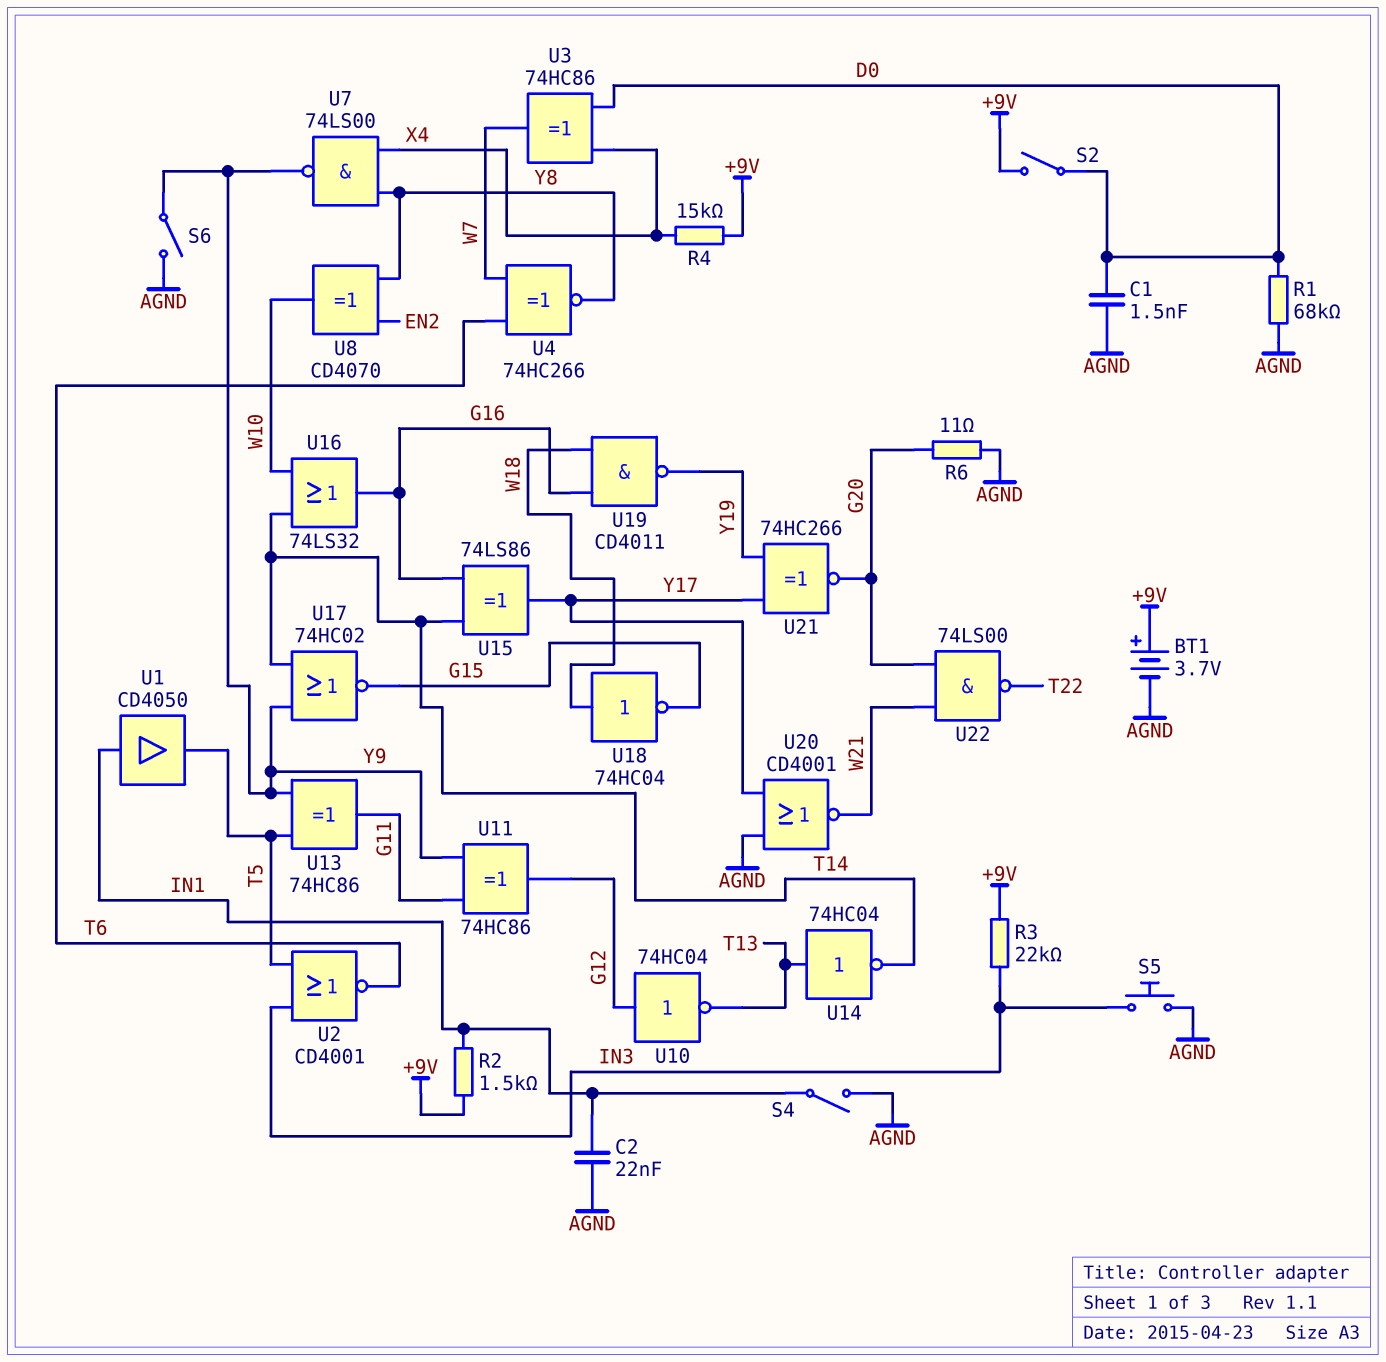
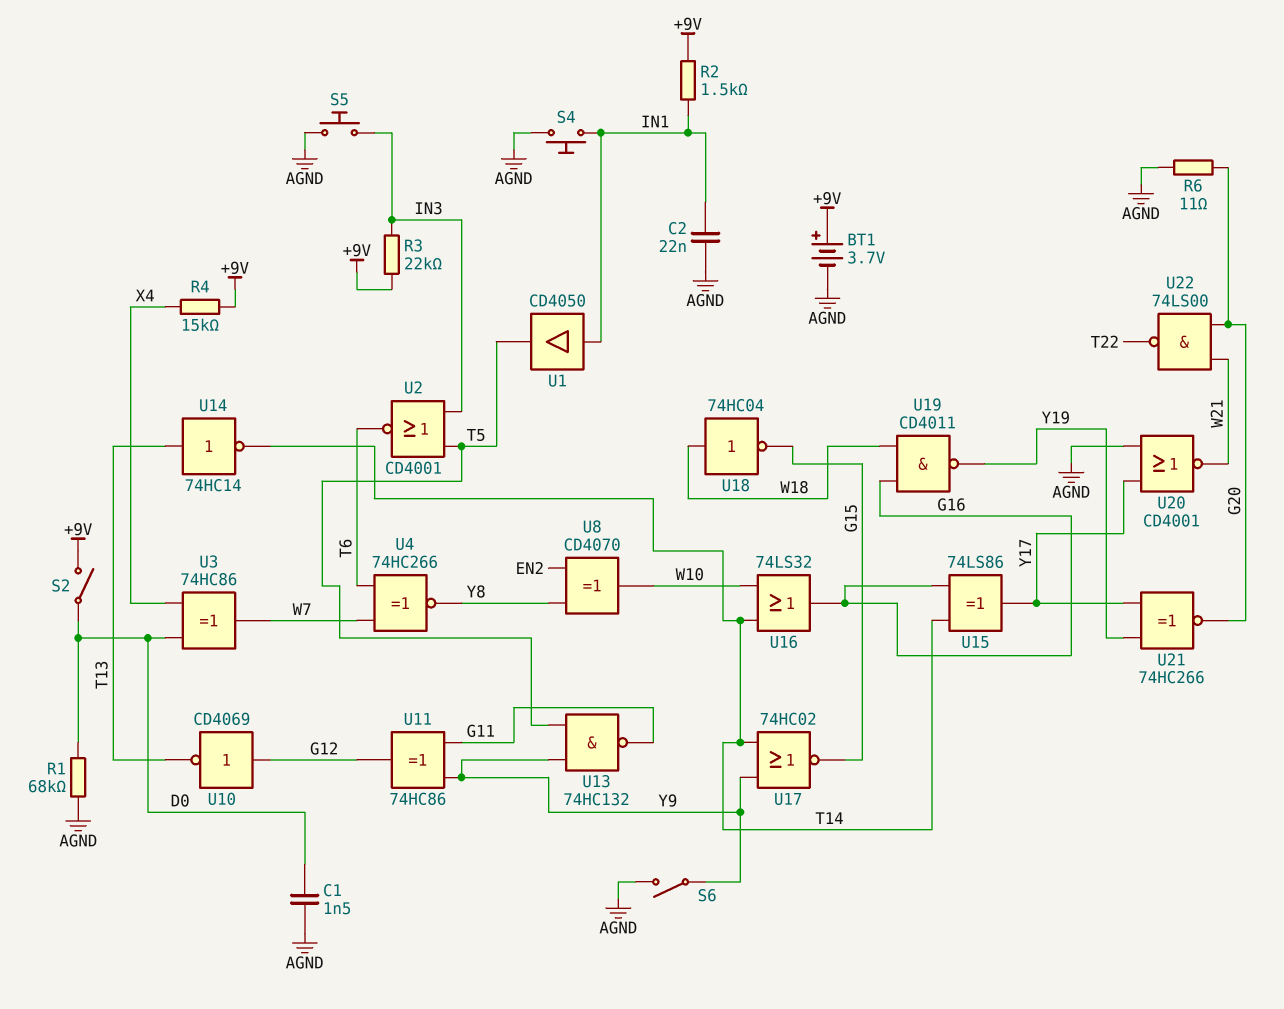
S4: switch (AGND, IN1) -> button (AGND, IN1)
U7: NAND 74LS00 (in X4, in Y8, out Y9) -> none
U10: NOT 74HC04 (in G12, out T13) -> NOT CD4069 (in G12, out T13)
U13: XOR 74HC86 (in T5, in Y9, out G11) -> NAND 74HC132 (in T5, in Y9, out G11)
U14: NOT 74HC04 (in T13, out T14) -> NOT 74HC14 (in T13, out T14)

